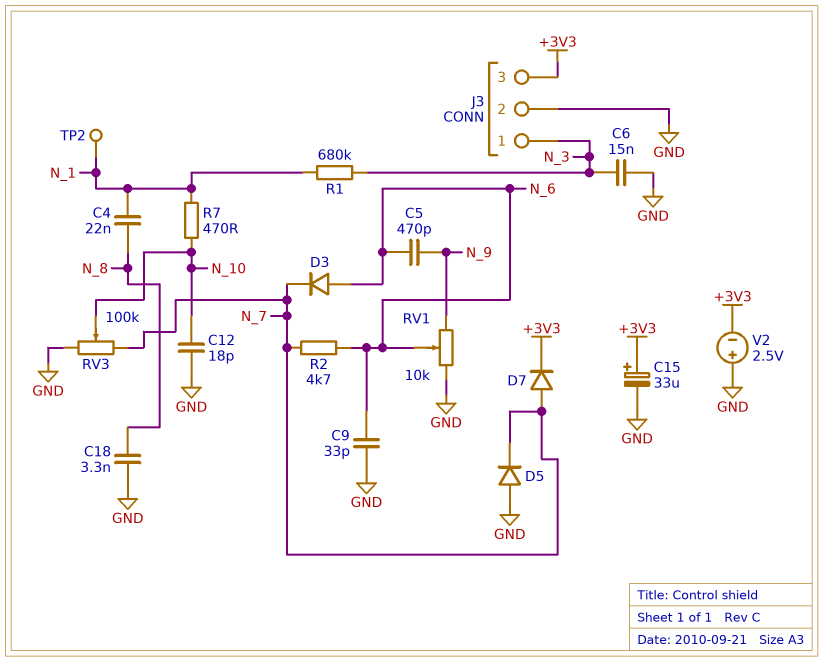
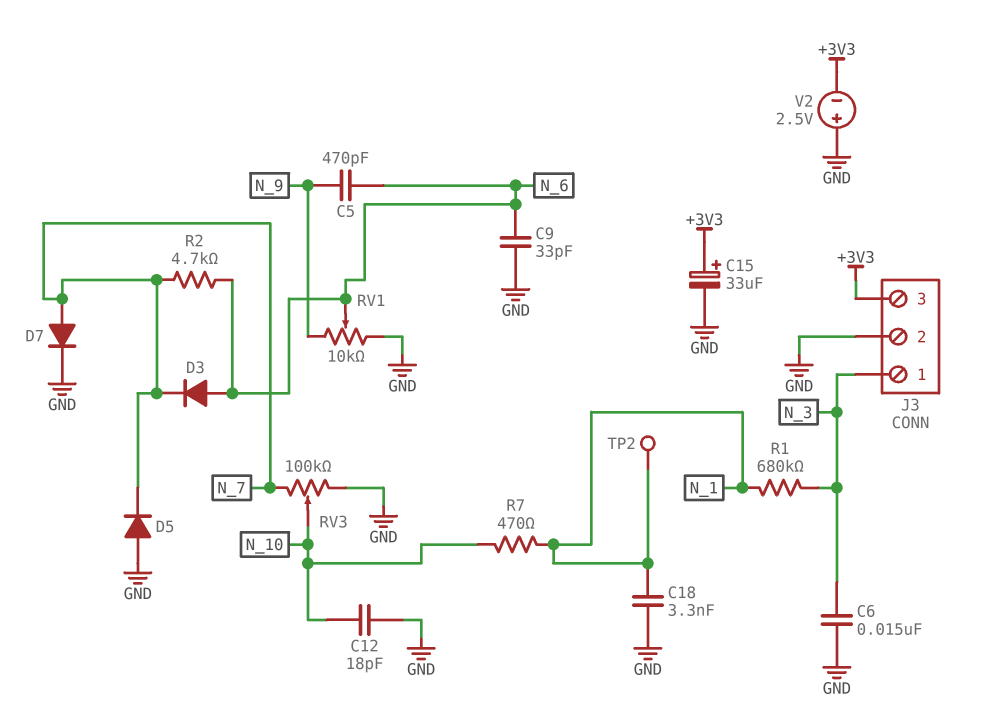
C4: 22nF (N_1, N_8) -> none
C18: 3.3nF (GND, N_8) -> 3.3nF (GND, N_1)
D7: diode (A N_7, K +3V3) -> diode (A N_7, K GND)

